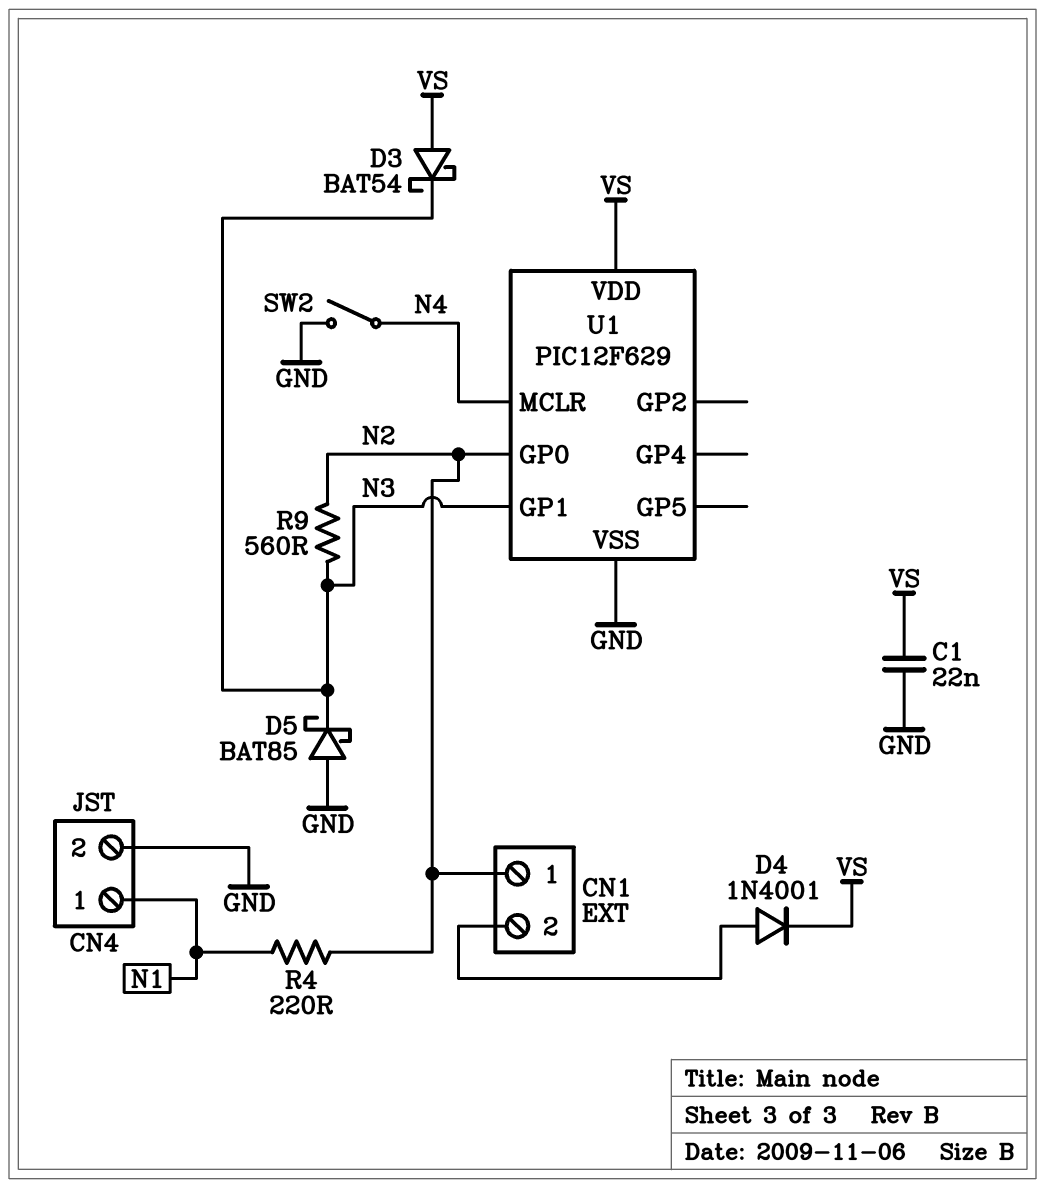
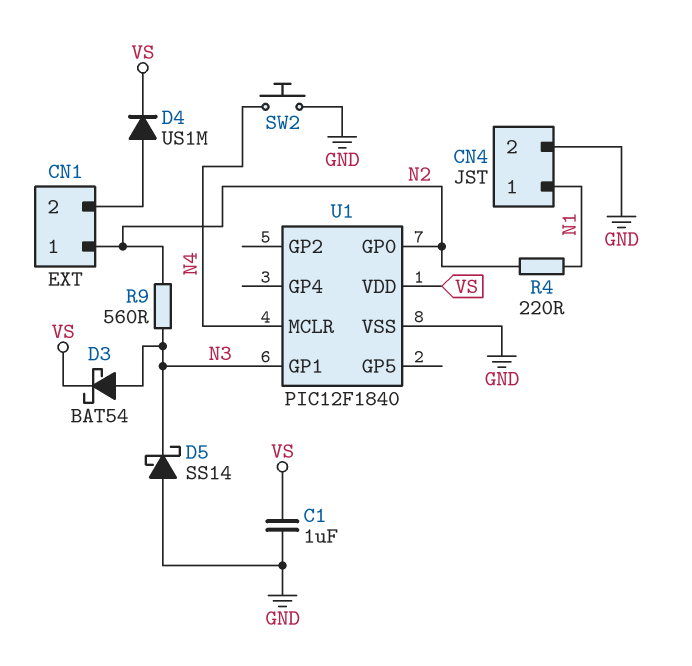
C1: 22nF (GND, VS) -> 1uF (GND, VS)
D3: schottky BAT54 (A VS, K N3) -> schottky BAT54 (A N3, K VS)
D4: diode 1N4001 (A CN1/2, K VS) -> diode US1M (A CN1/2, K VS)
D5: schottky BAT85 (A GND, K N3) -> schottky SS14 (A GND, K N3)
SW2: switch (GND, N4) -> button (GND, N4)
U1: PIC12F629 -> PIC12F1840

